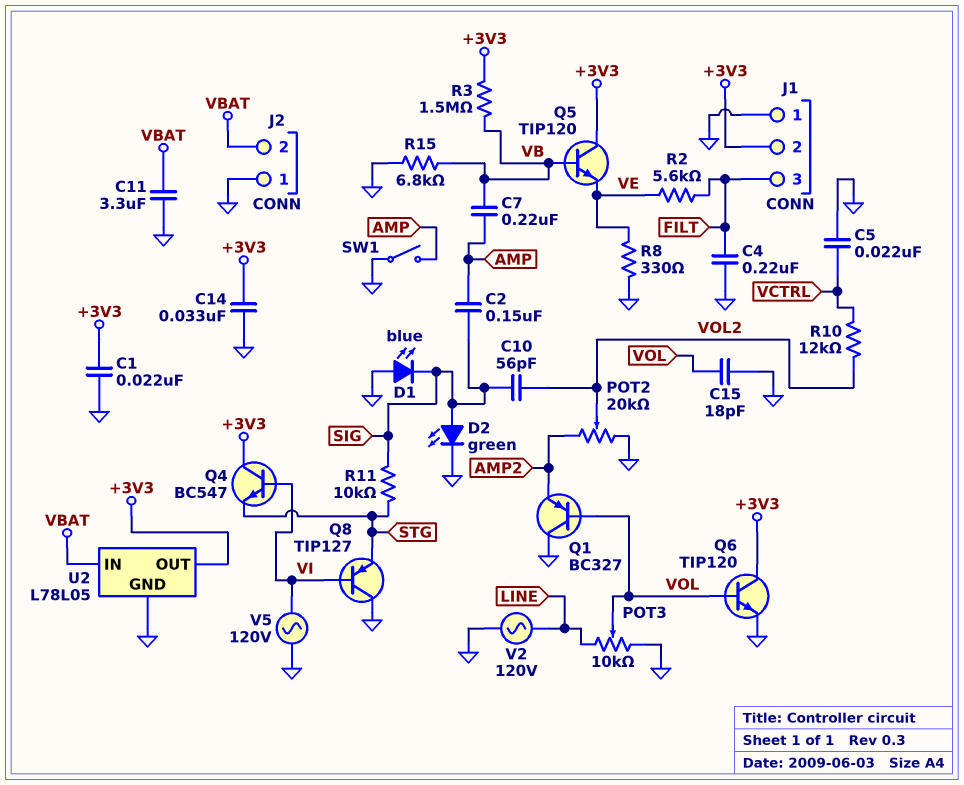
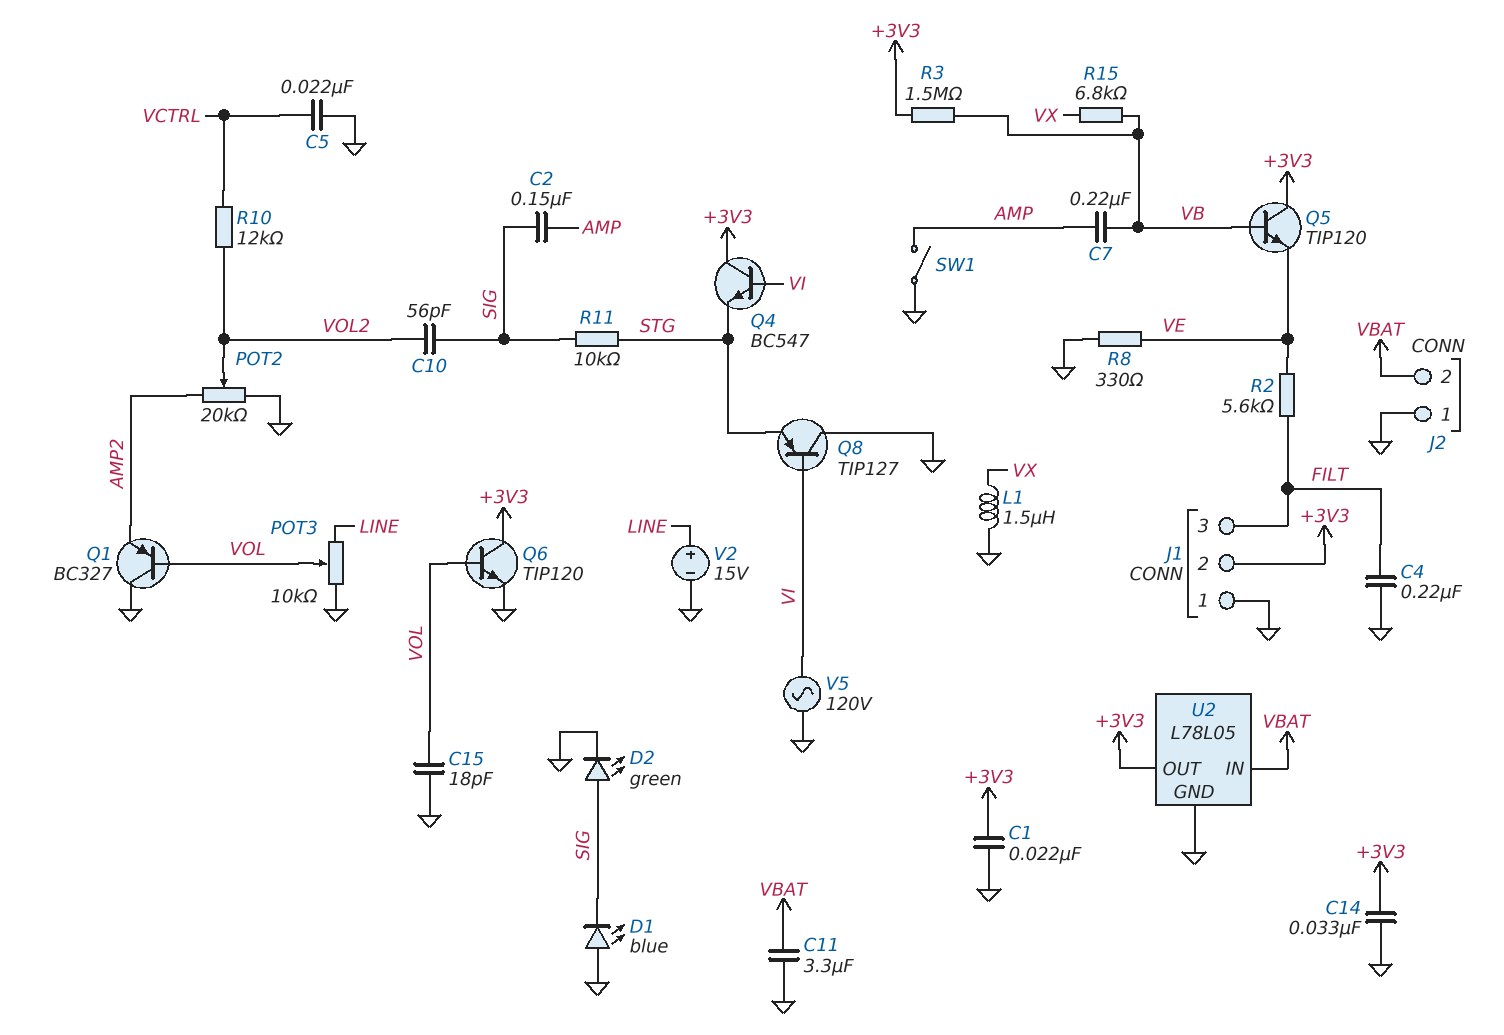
L1: none -> 1.5uH (GND, VX)
R15: 6.8k (GND, VB) -> 6.8k (VB, VX)
V2: AC 120V (GND, LINE) -> 15V (plus LINE, minus GND)

